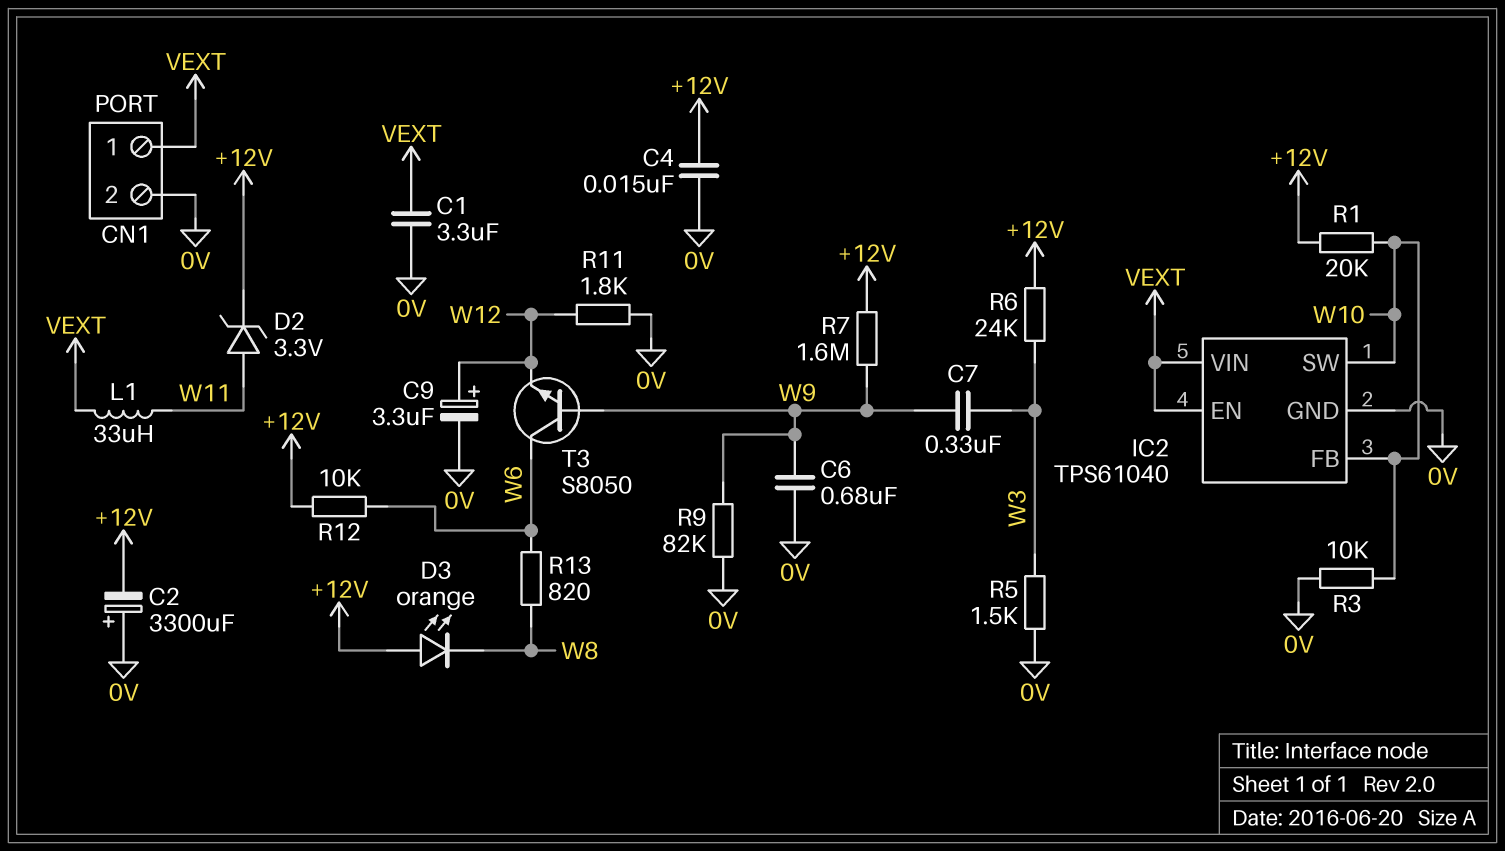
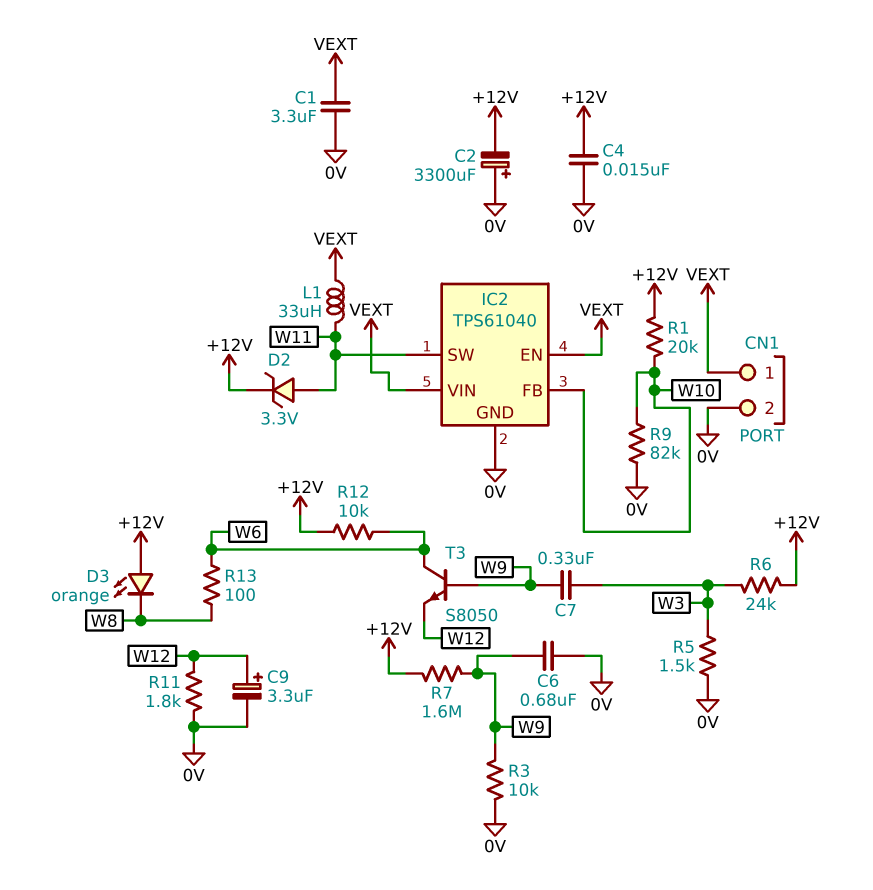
IC2 pin SW: W10 -> W11
R3: 10k (0V, W10) -> 10k (0V, W9)
R9: 82k (0V, W9) -> 82k (0V, W10)
R13: 820 (W6, W8) -> 100 (W6, W8)

